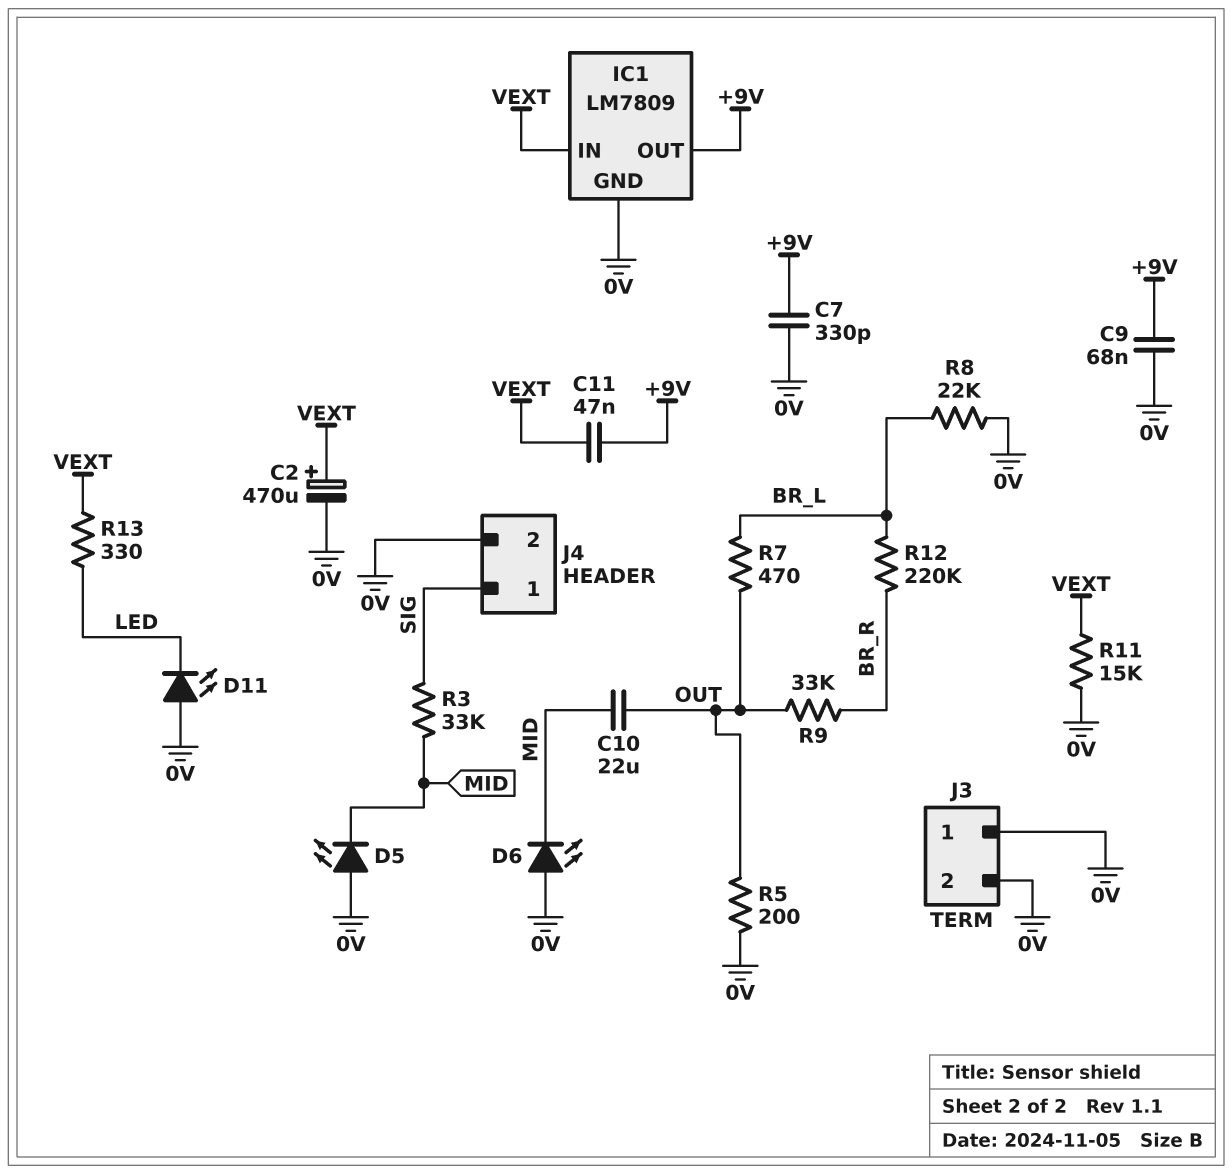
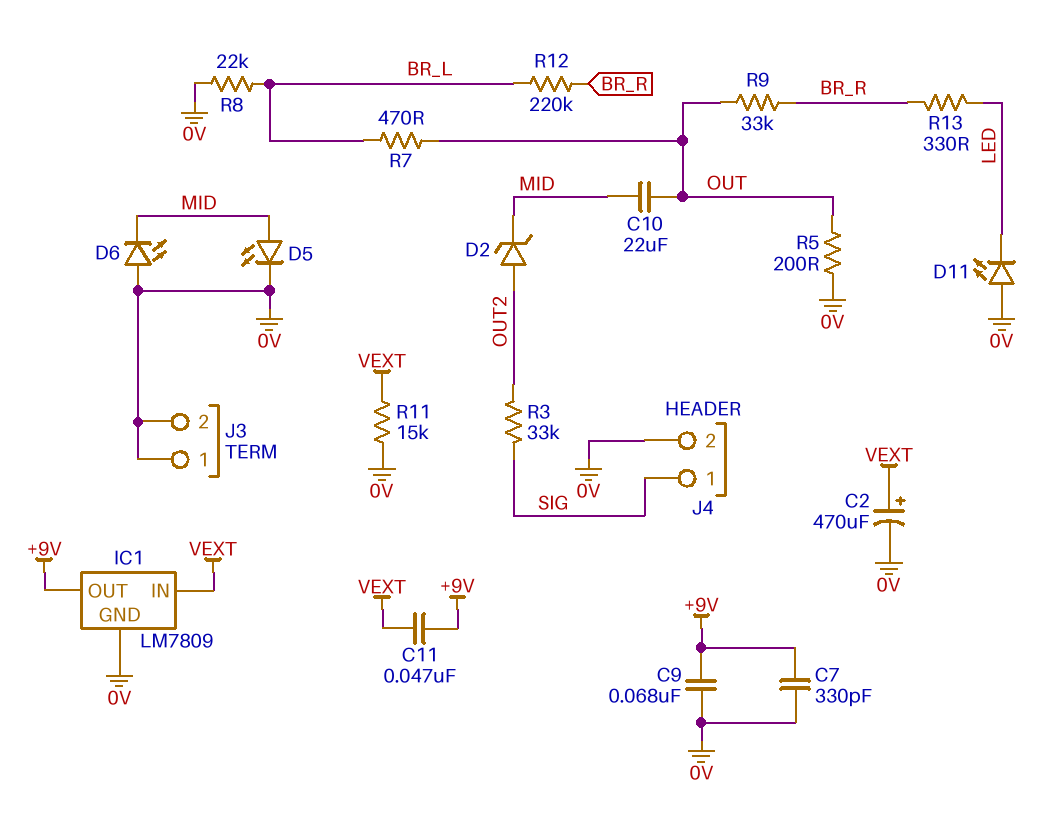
D2: none -> zener (A OUT2, K MID)
D5: LED (A 0V, K MID) -> LED (A MID, K 0V)
R3: 33k (MID, SIG) -> 33k (OUT2, SIG)
R13: 330 (LED, VEXT) -> 330 (BR_R, LED)

